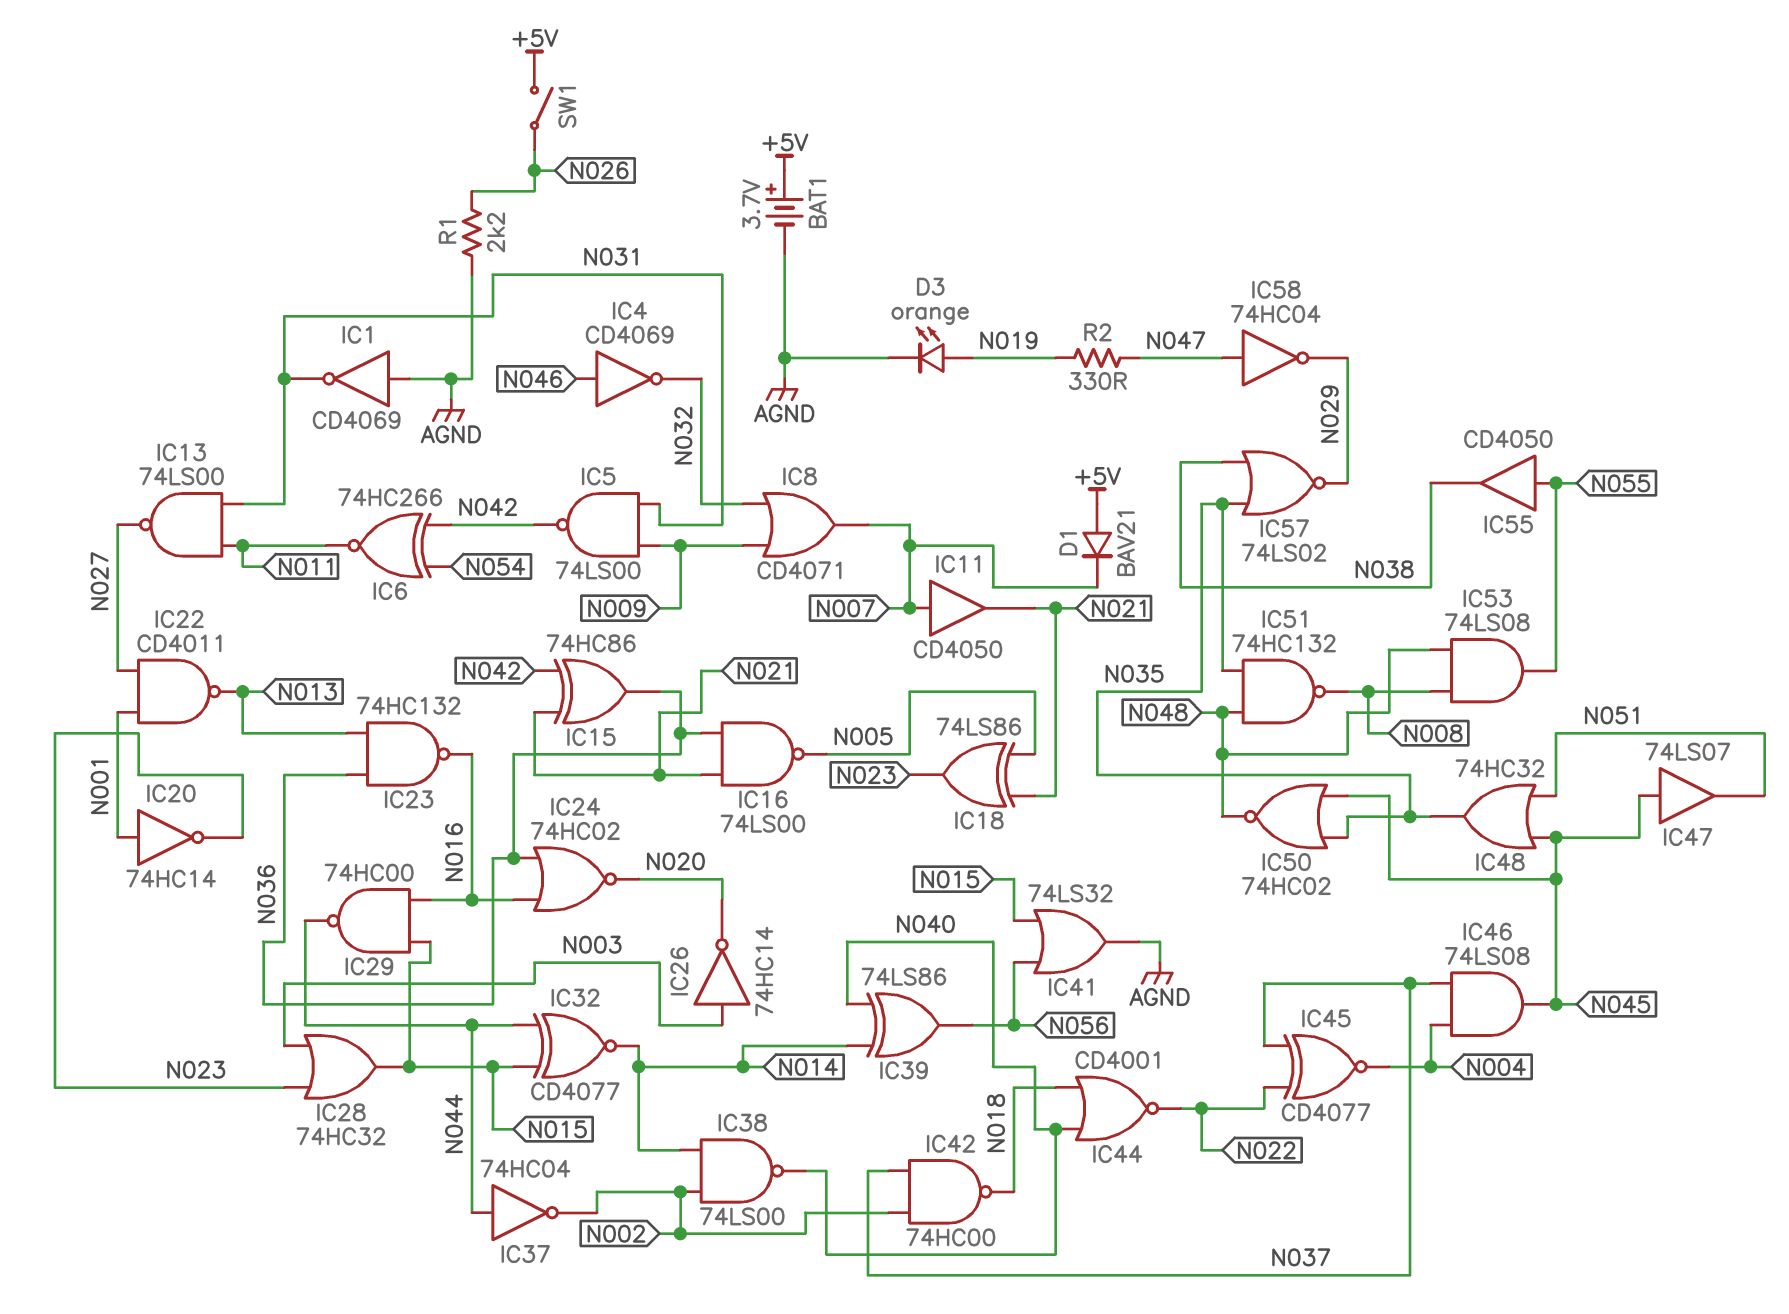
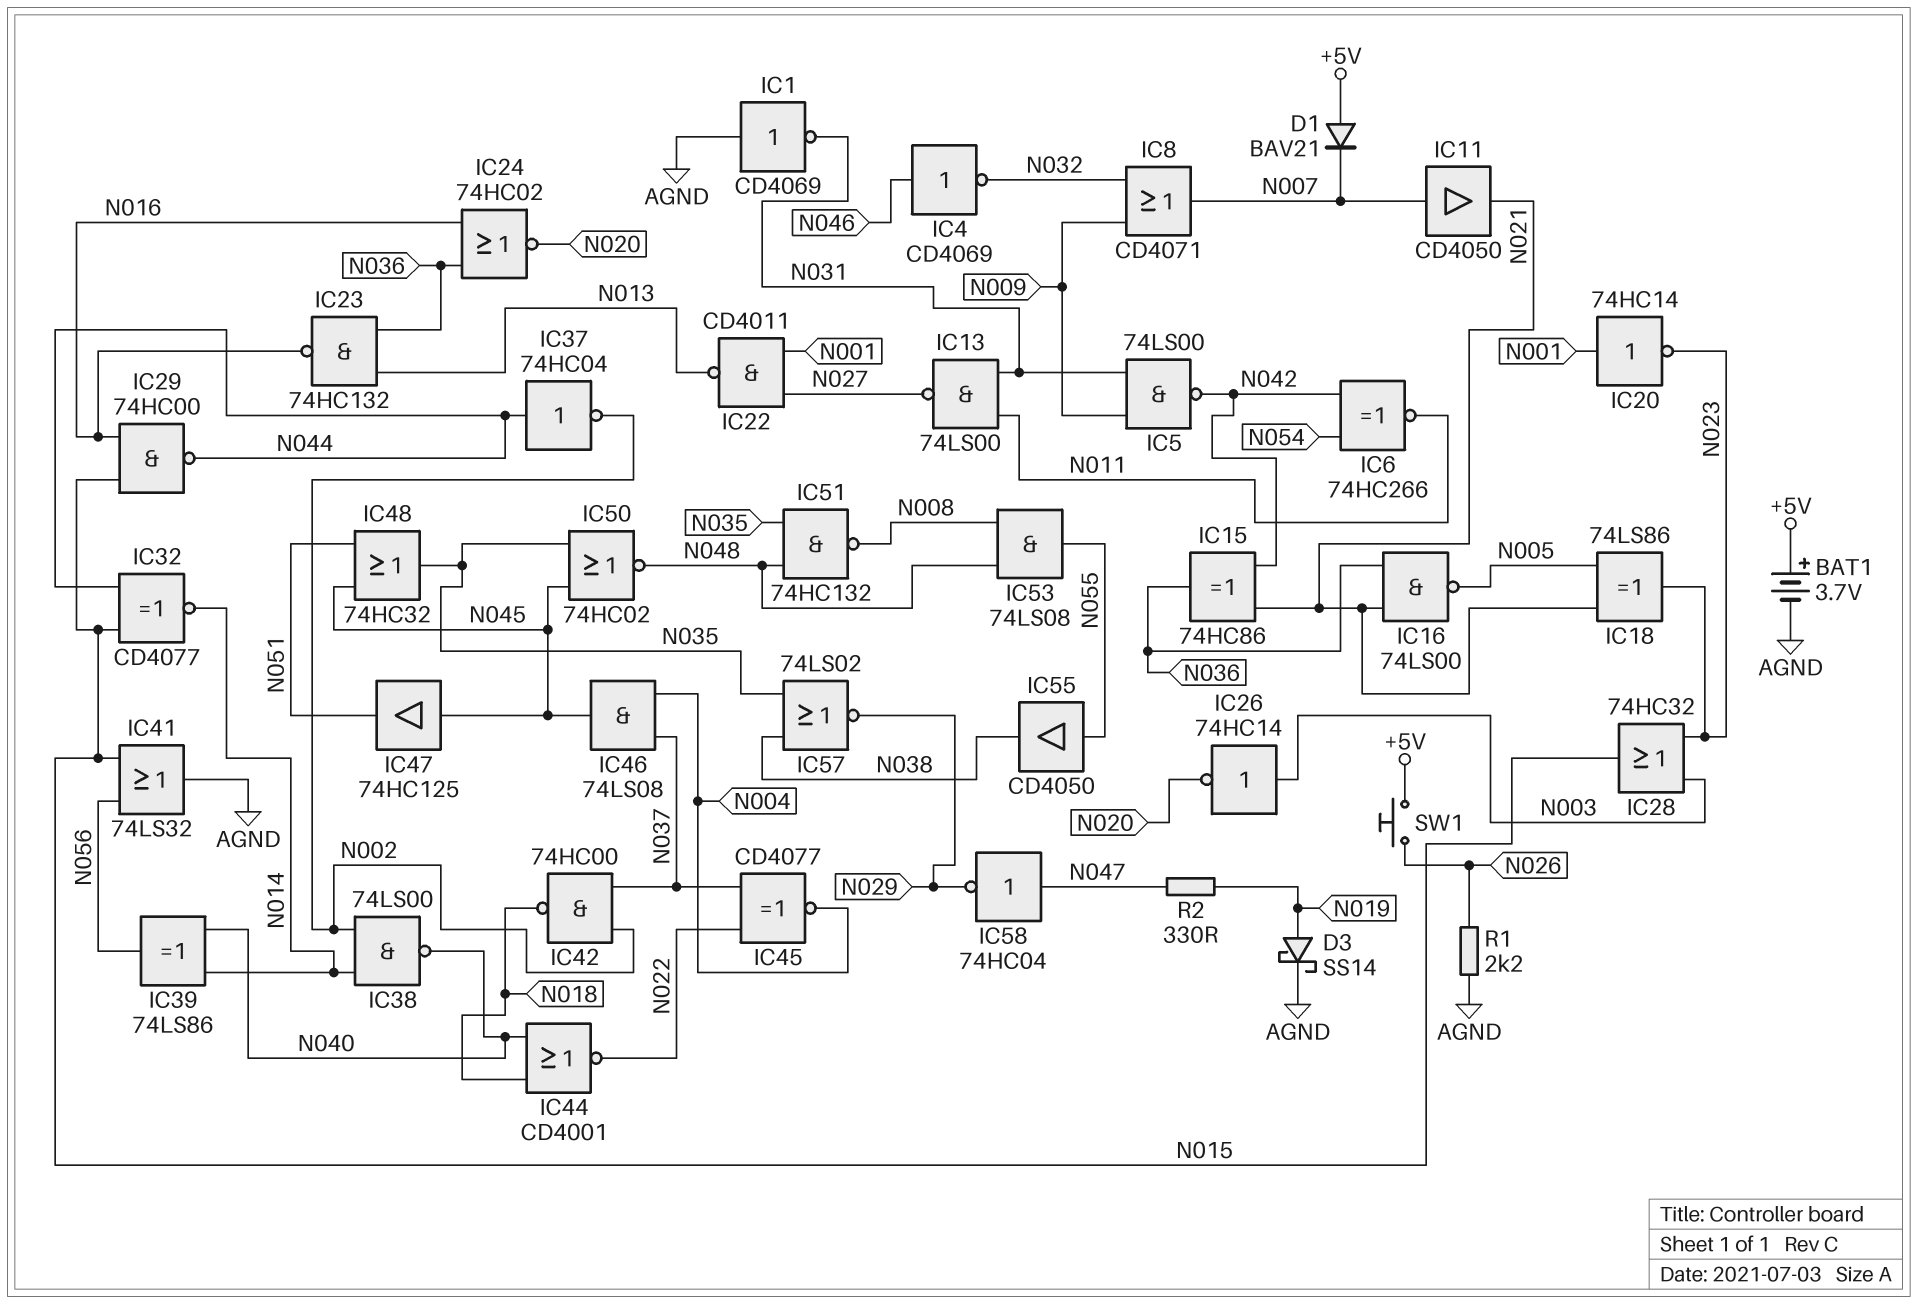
D3: LED orange (A N019, K AGND) -> schottky SS14 (A N019, K AGND)
IC47: buffer 74LS07 (in N045, out N051) -> buffer 74HC125 (in N045, out N051)
SW1: switch (+5V, N026) -> button (+5V, N026)

